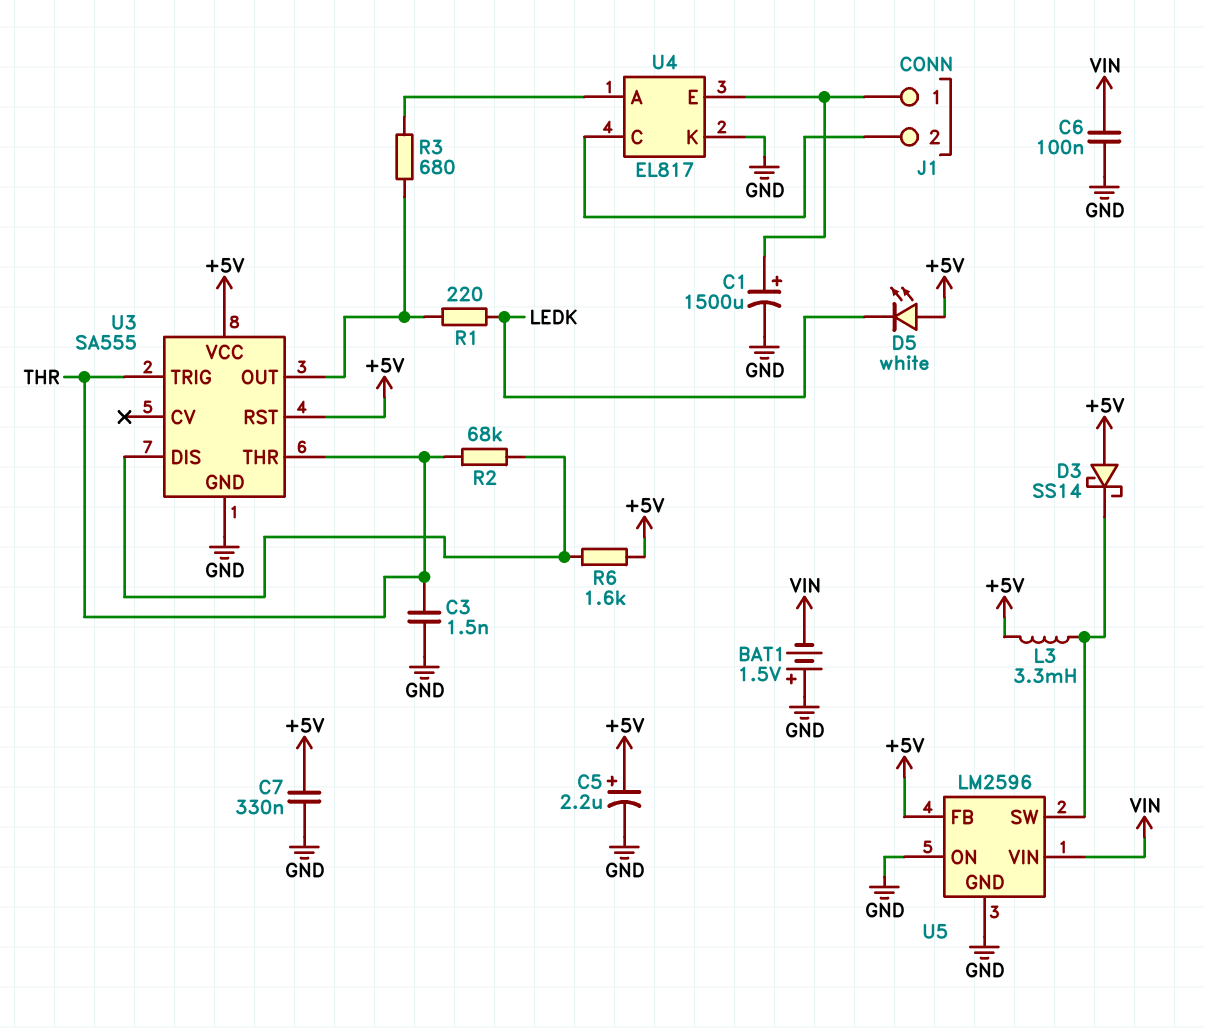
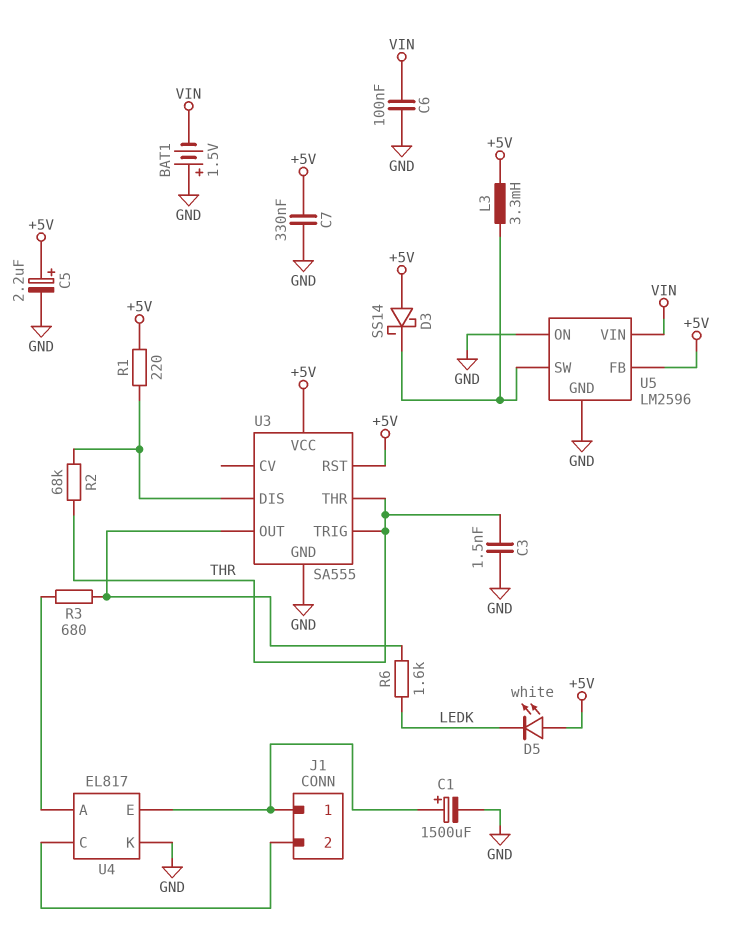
R1: 220 (LEDK, U3/OUT) -> 220 (+5V, U3/DIS)
R6: 1.6k (+5V, U3/DIS) -> 1.6k (LEDK, U3/OUT)

